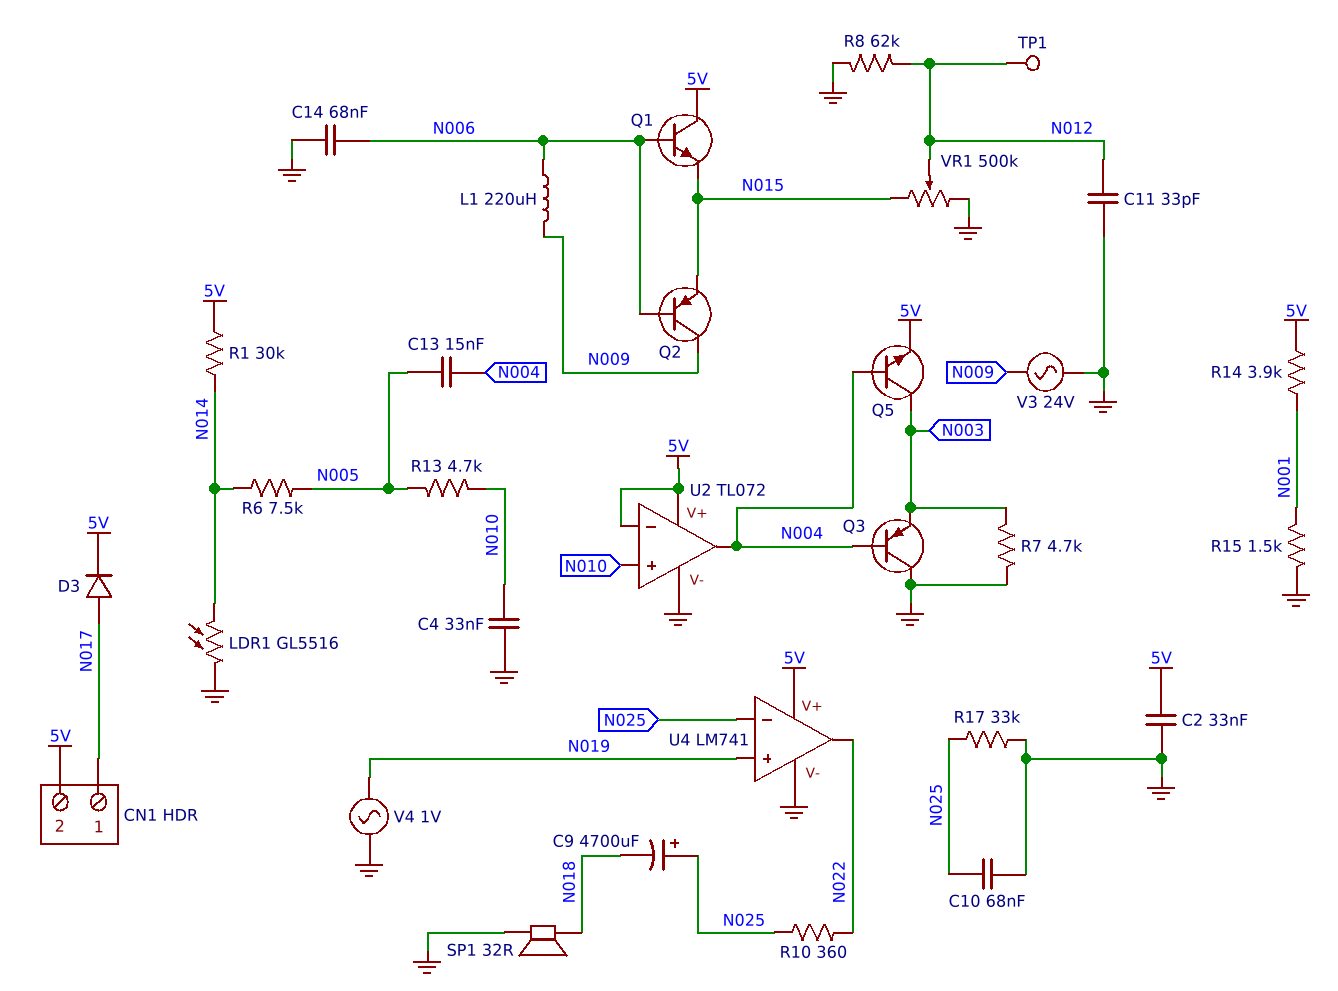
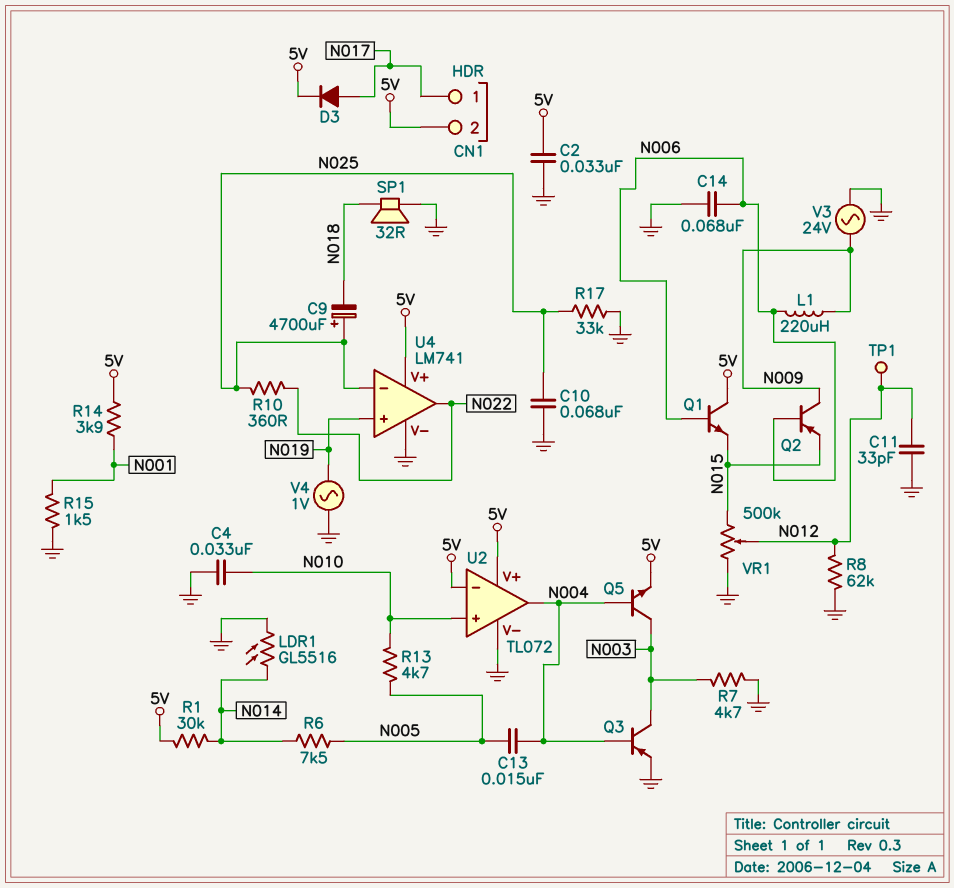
Q3: PNP (B N004, C GND, E N003) -> PNP (B N004, C N003, E GND)

